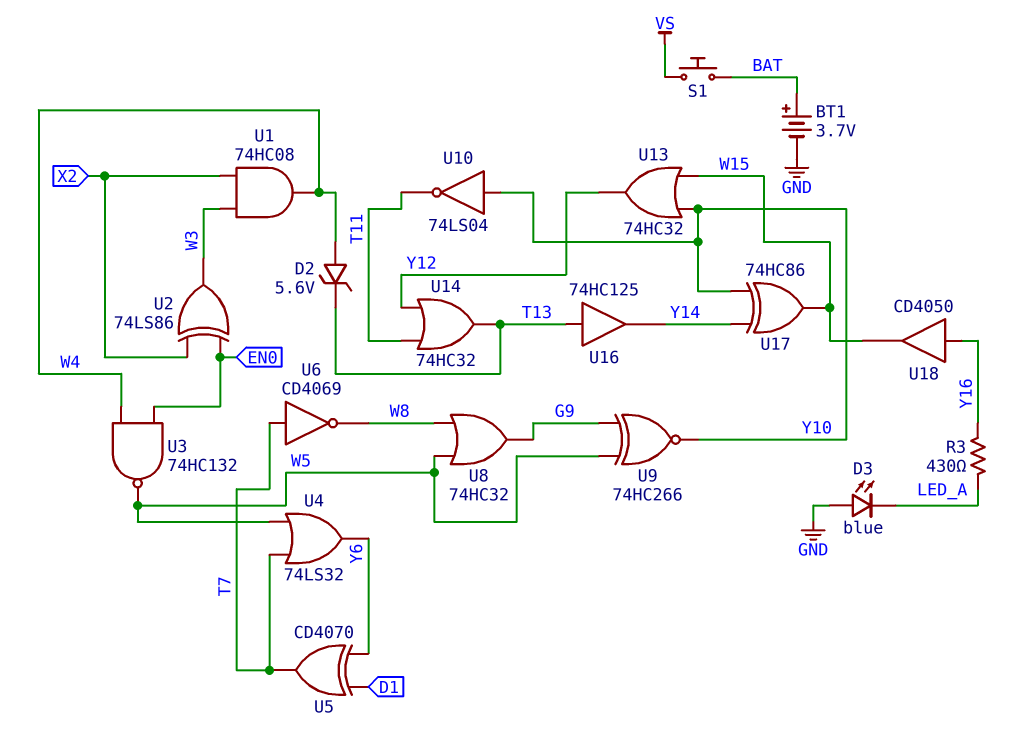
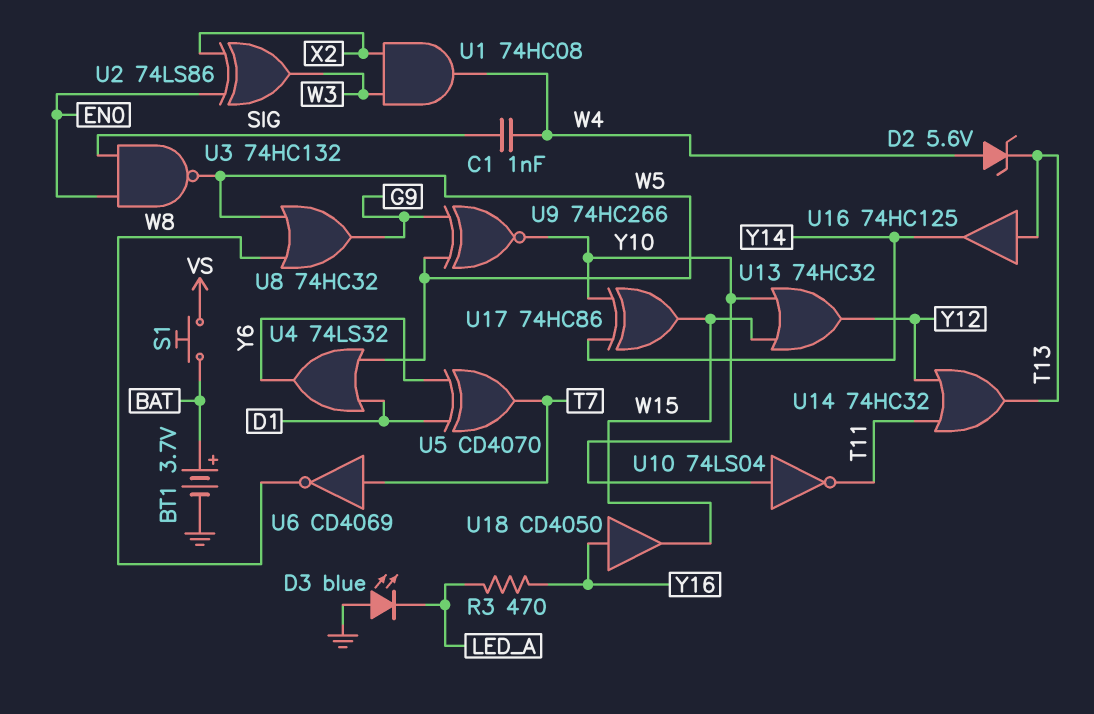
C1: none -> 1nF (SIG, W4)
R3: 430 (LED_A, Y16) -> 470 (LED_A, Y16)
U3: NAND 74HC132 (in EN0, in W4, out W5) -> NAND 74HC132 (in EN0, in SIG, out W5)
U4: OR 74LS32 (in T7, in W5, out Y6) -> OR 74LS32 (in D1, in W5, out Y6)

